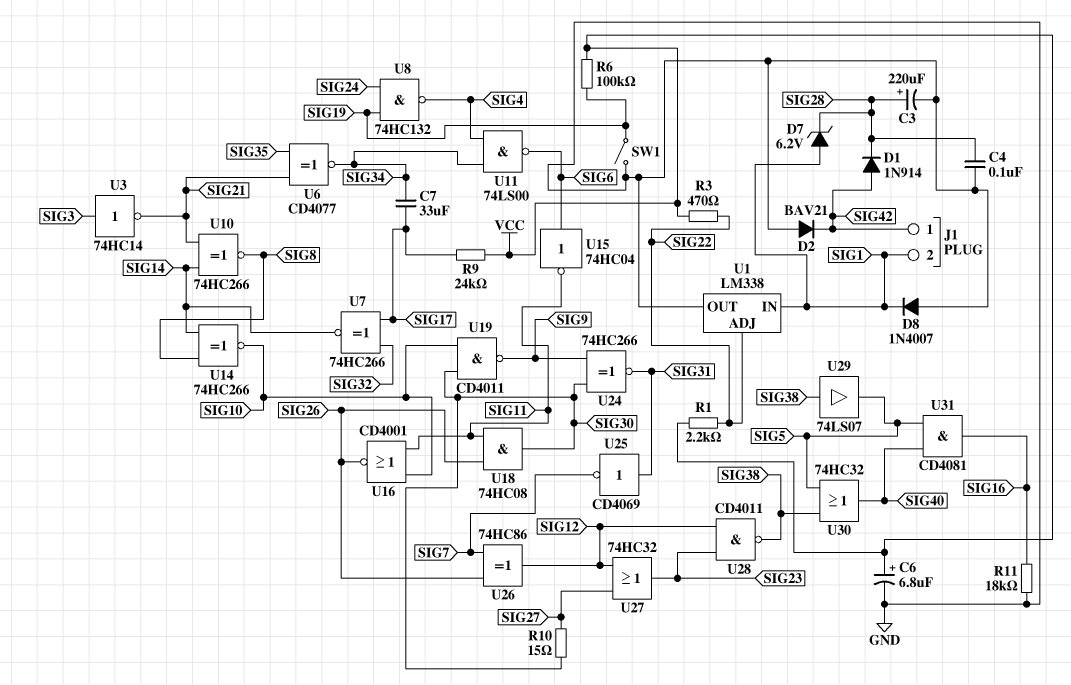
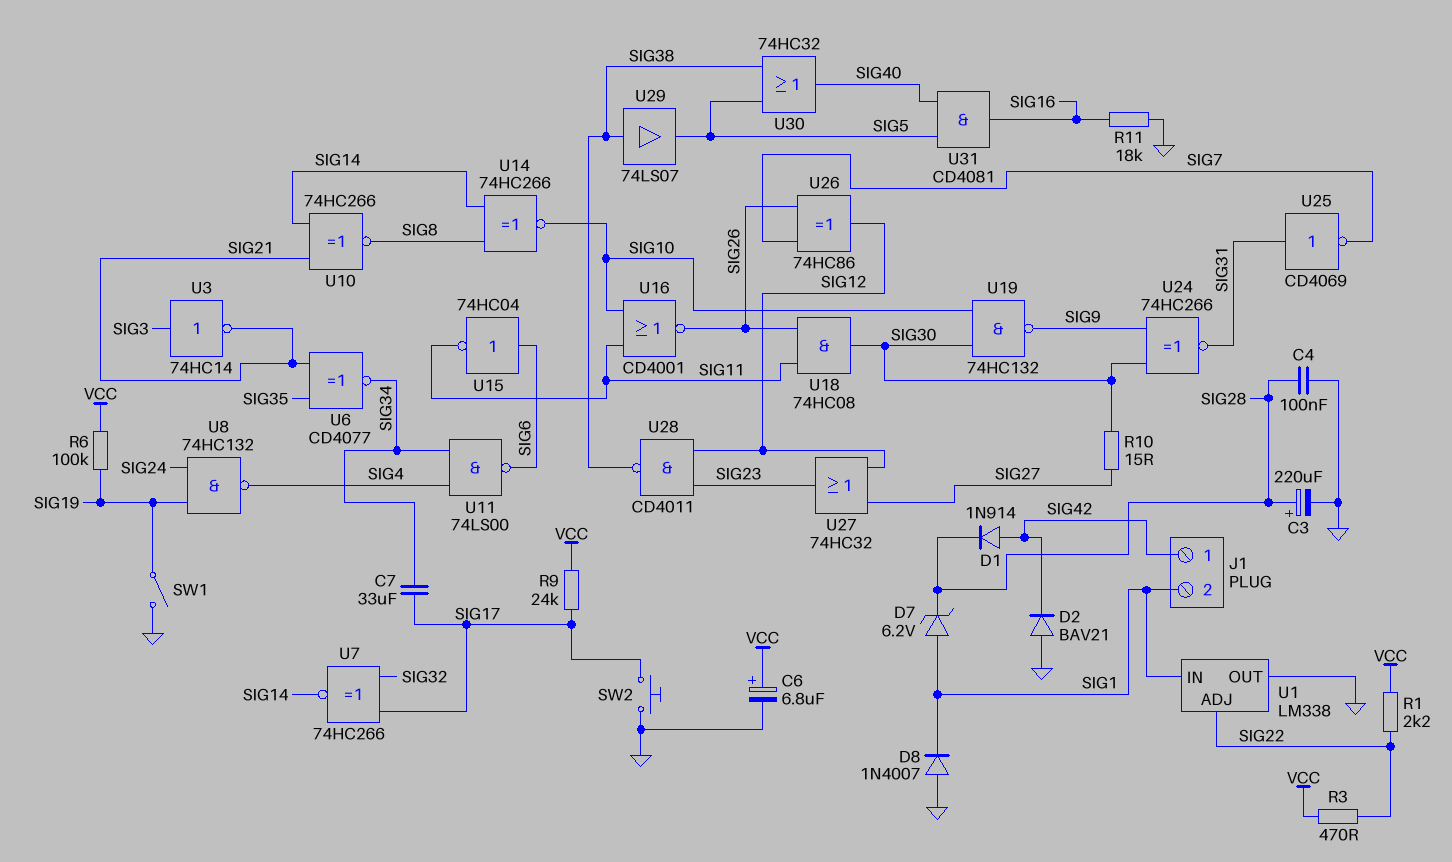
SW2: none -> button (GND, SIG17)
U19: NAND CD4011 (in SIG10, in SIG30, out SIG9) -> NAND 74HC132 (in SIG10, in SIG30, out SIG9)

